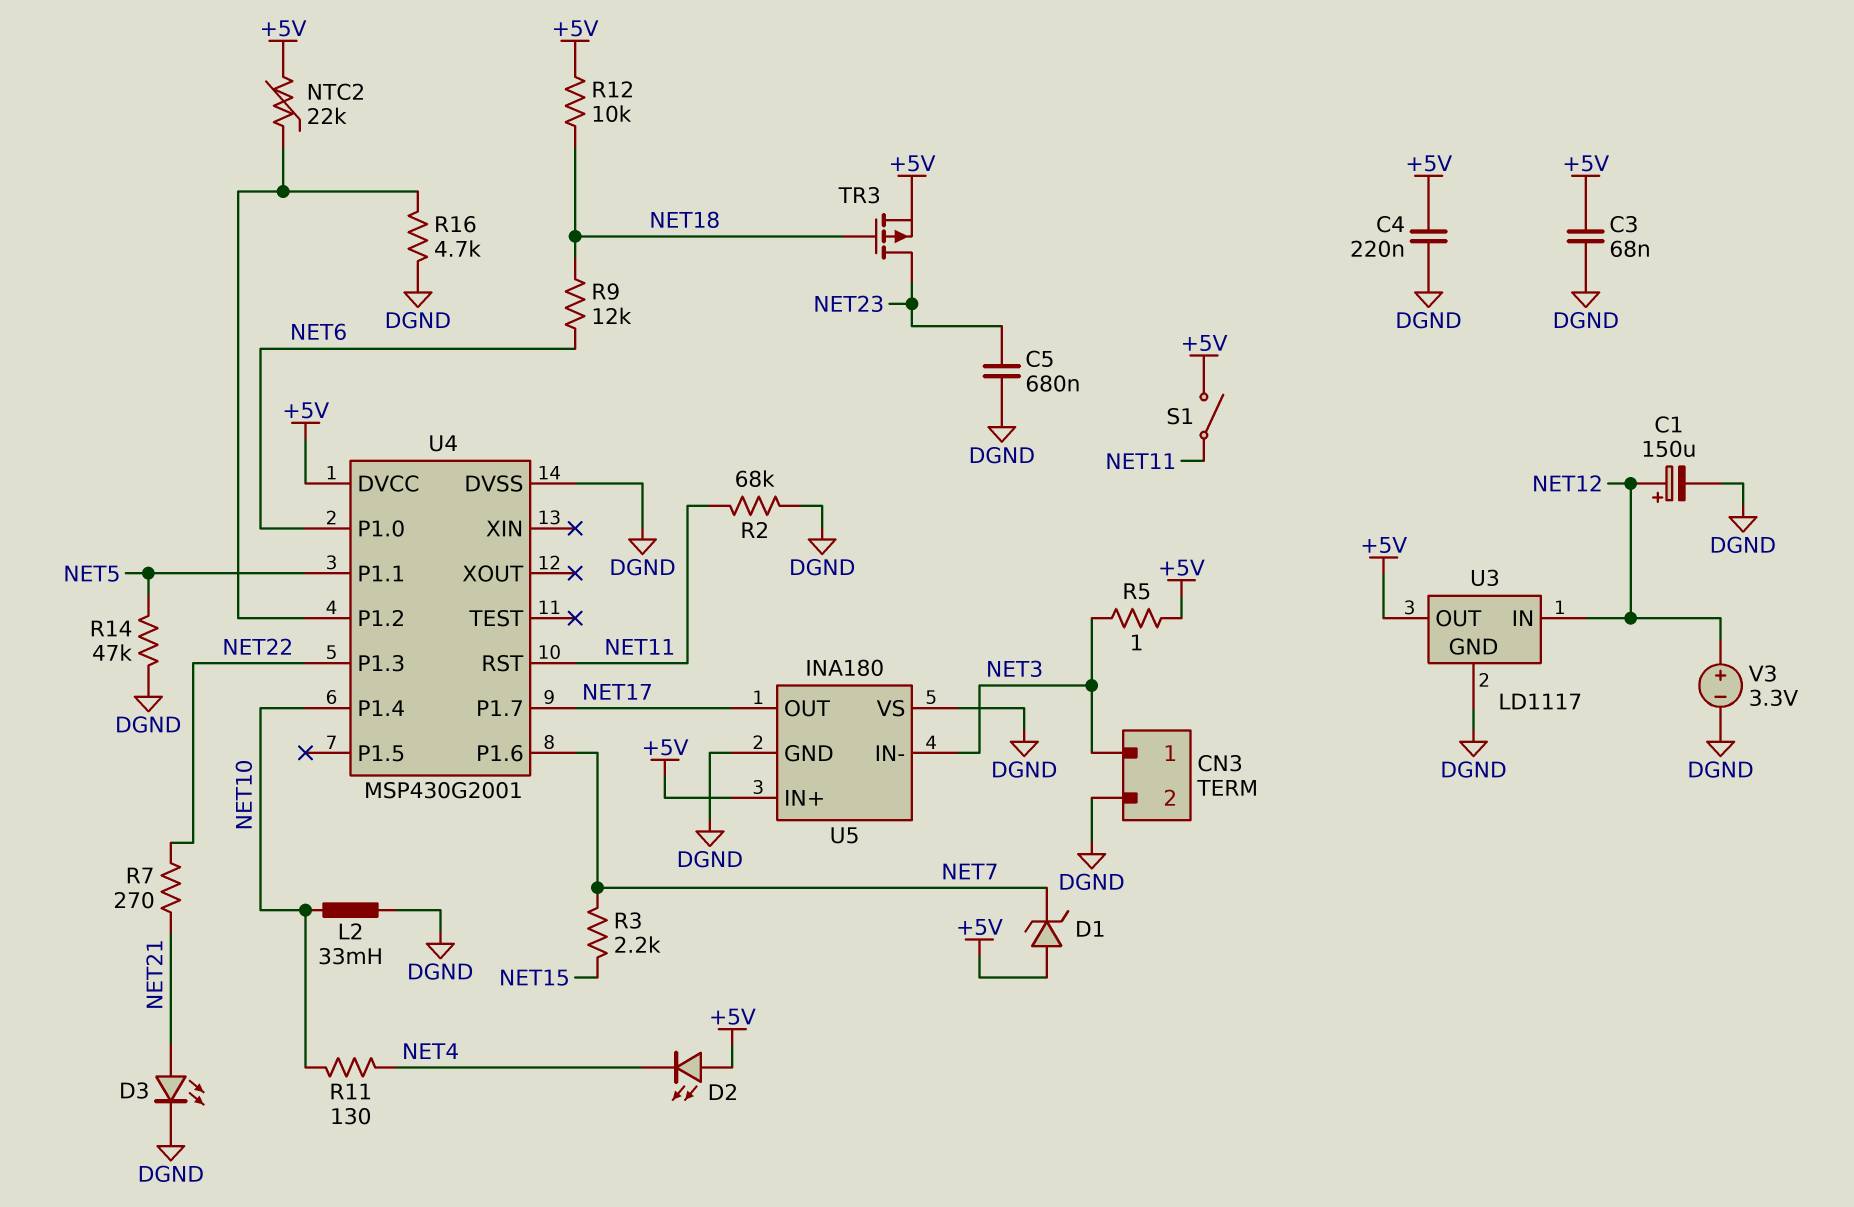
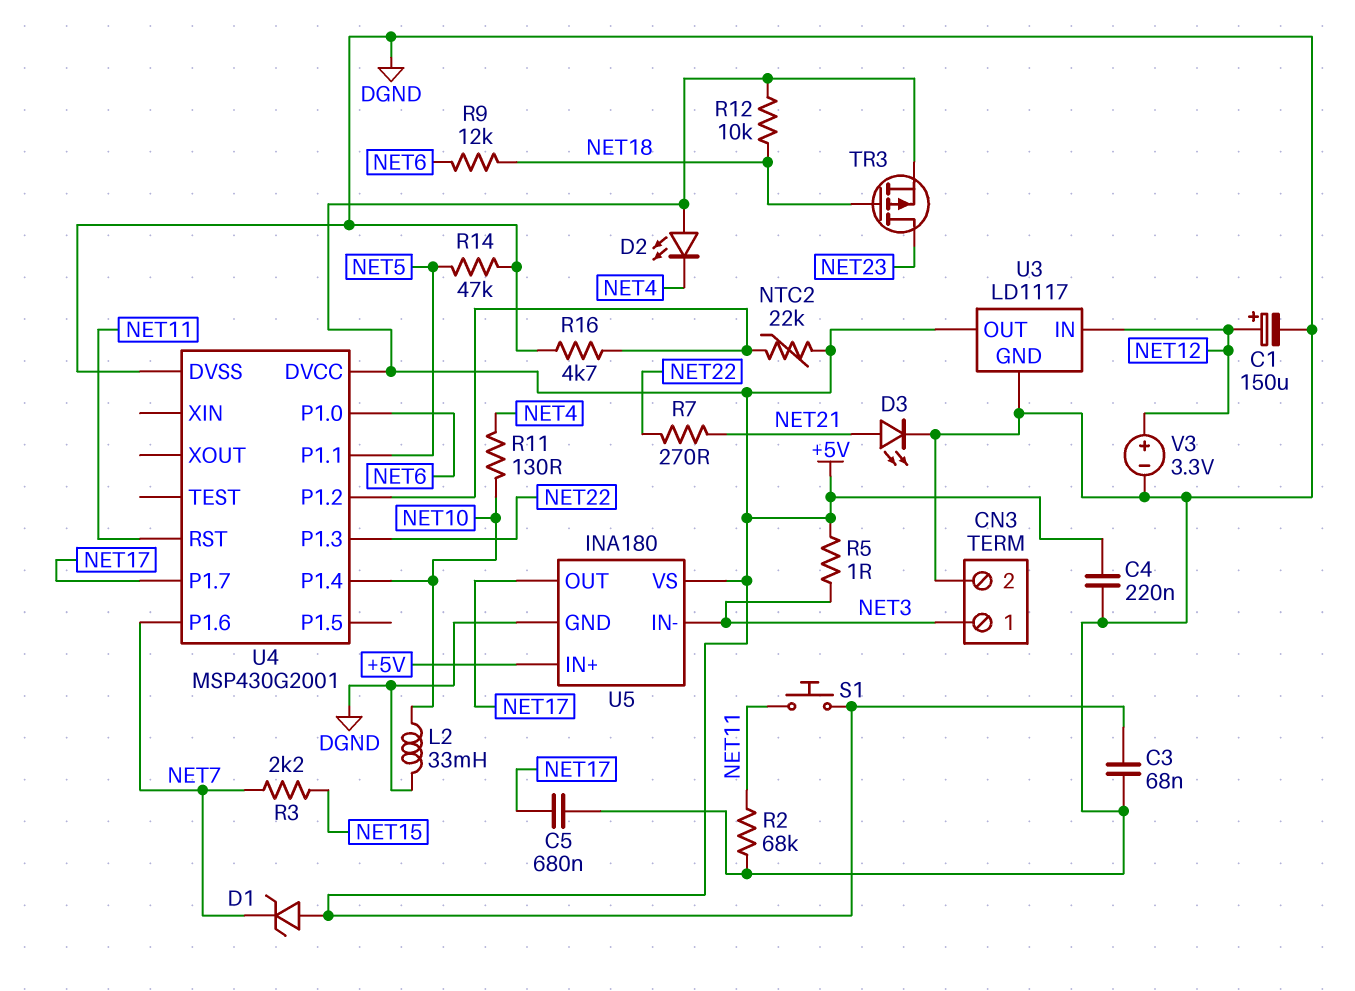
C5: 680nF (DGND, NET23) -> 680nF (DGND, NET17)
S1: switch (+5V, NET11) -> button (+5V, NET11)
U5 pin VS: DGND -> +5V

